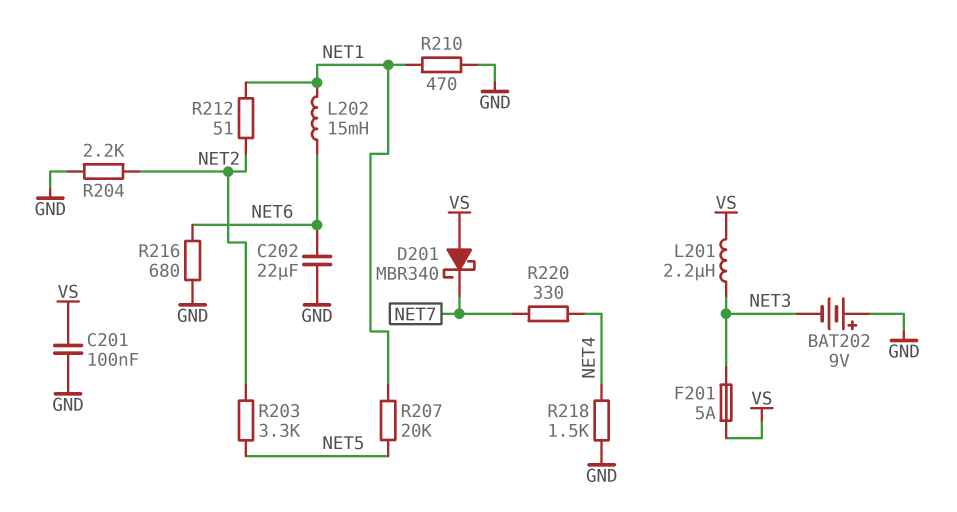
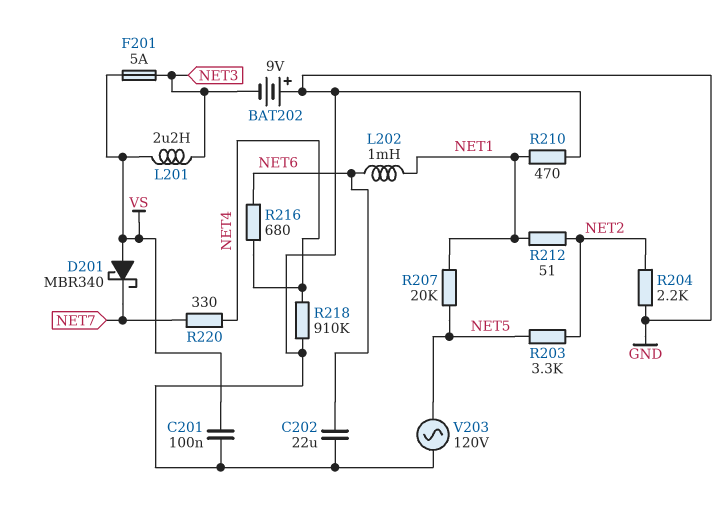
L202: 15mH (NET1, NET6) -> 1mH (NET1, NET6)
R216: 680 (GND, NET6) -> 680 (NET4, NET6)
R218: 1.5k (GND, NET4) -> 910k (GND, NET4)
V203: none -> AC 120V (GND, NET5)

